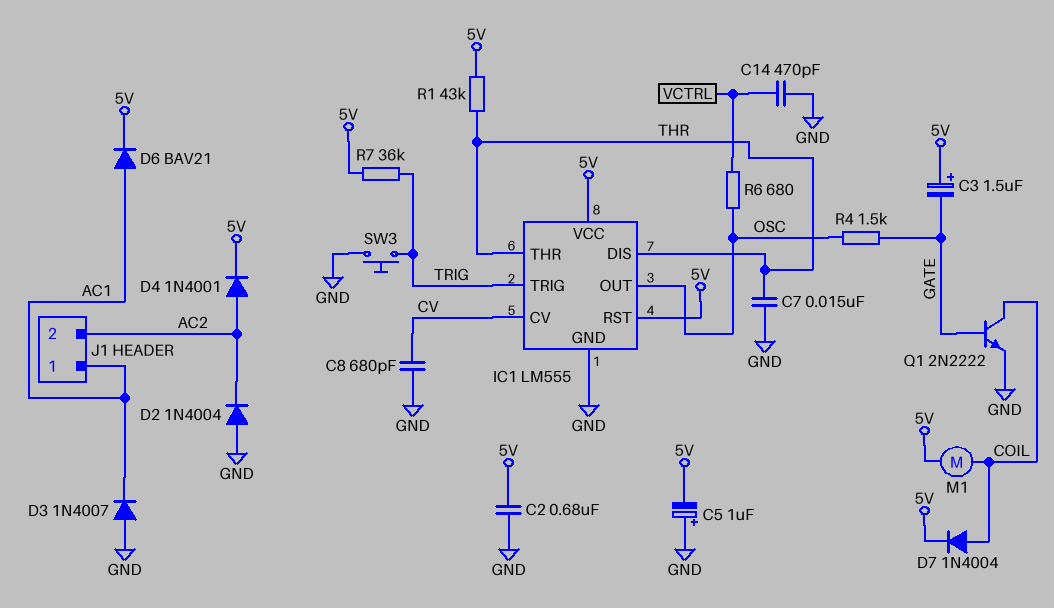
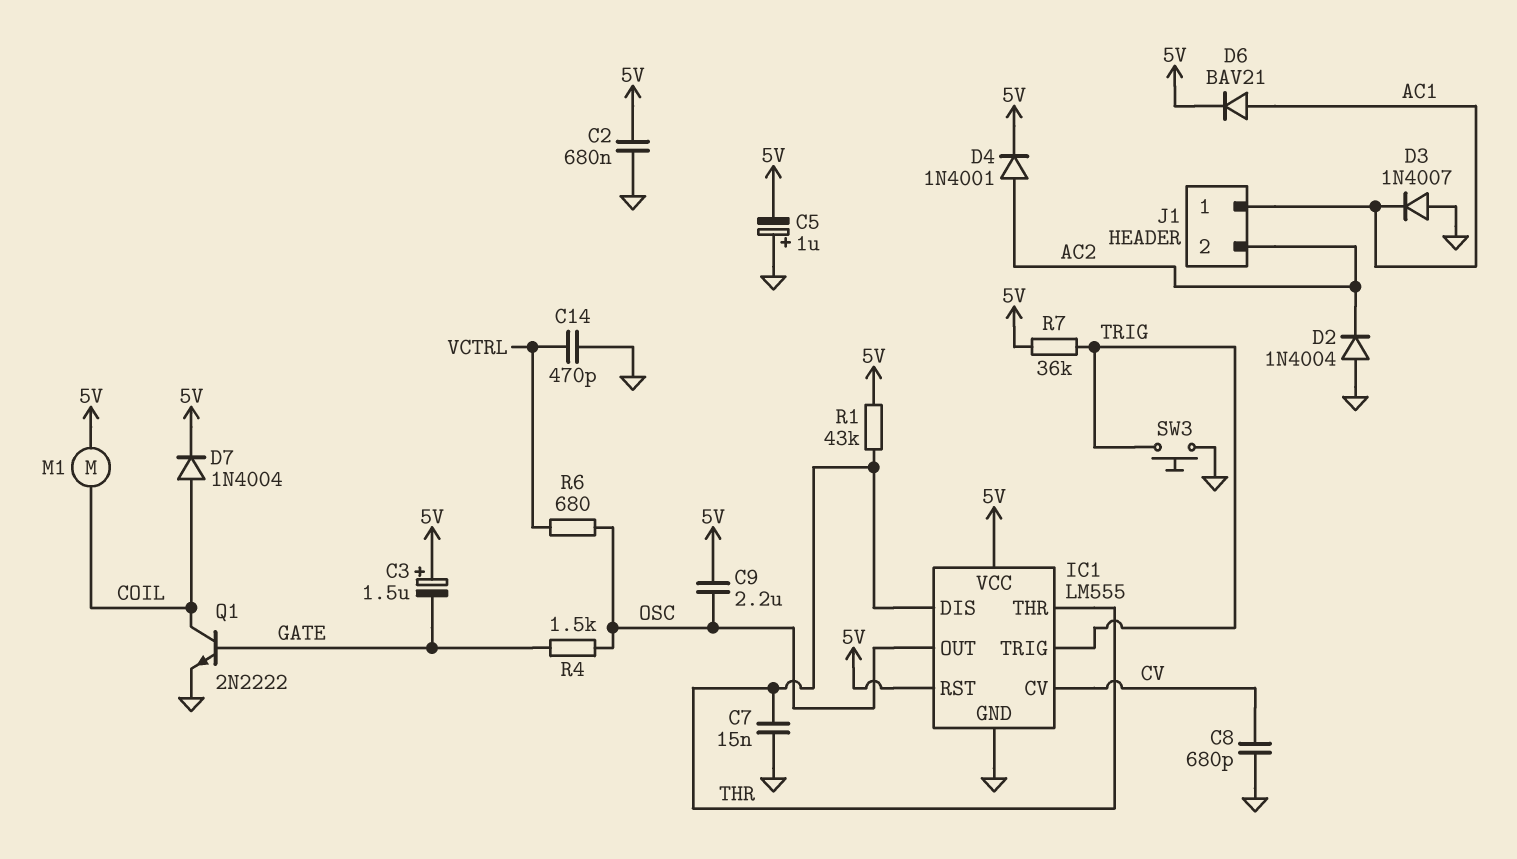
C9: none -> 2.2uF (5V, OSC)

